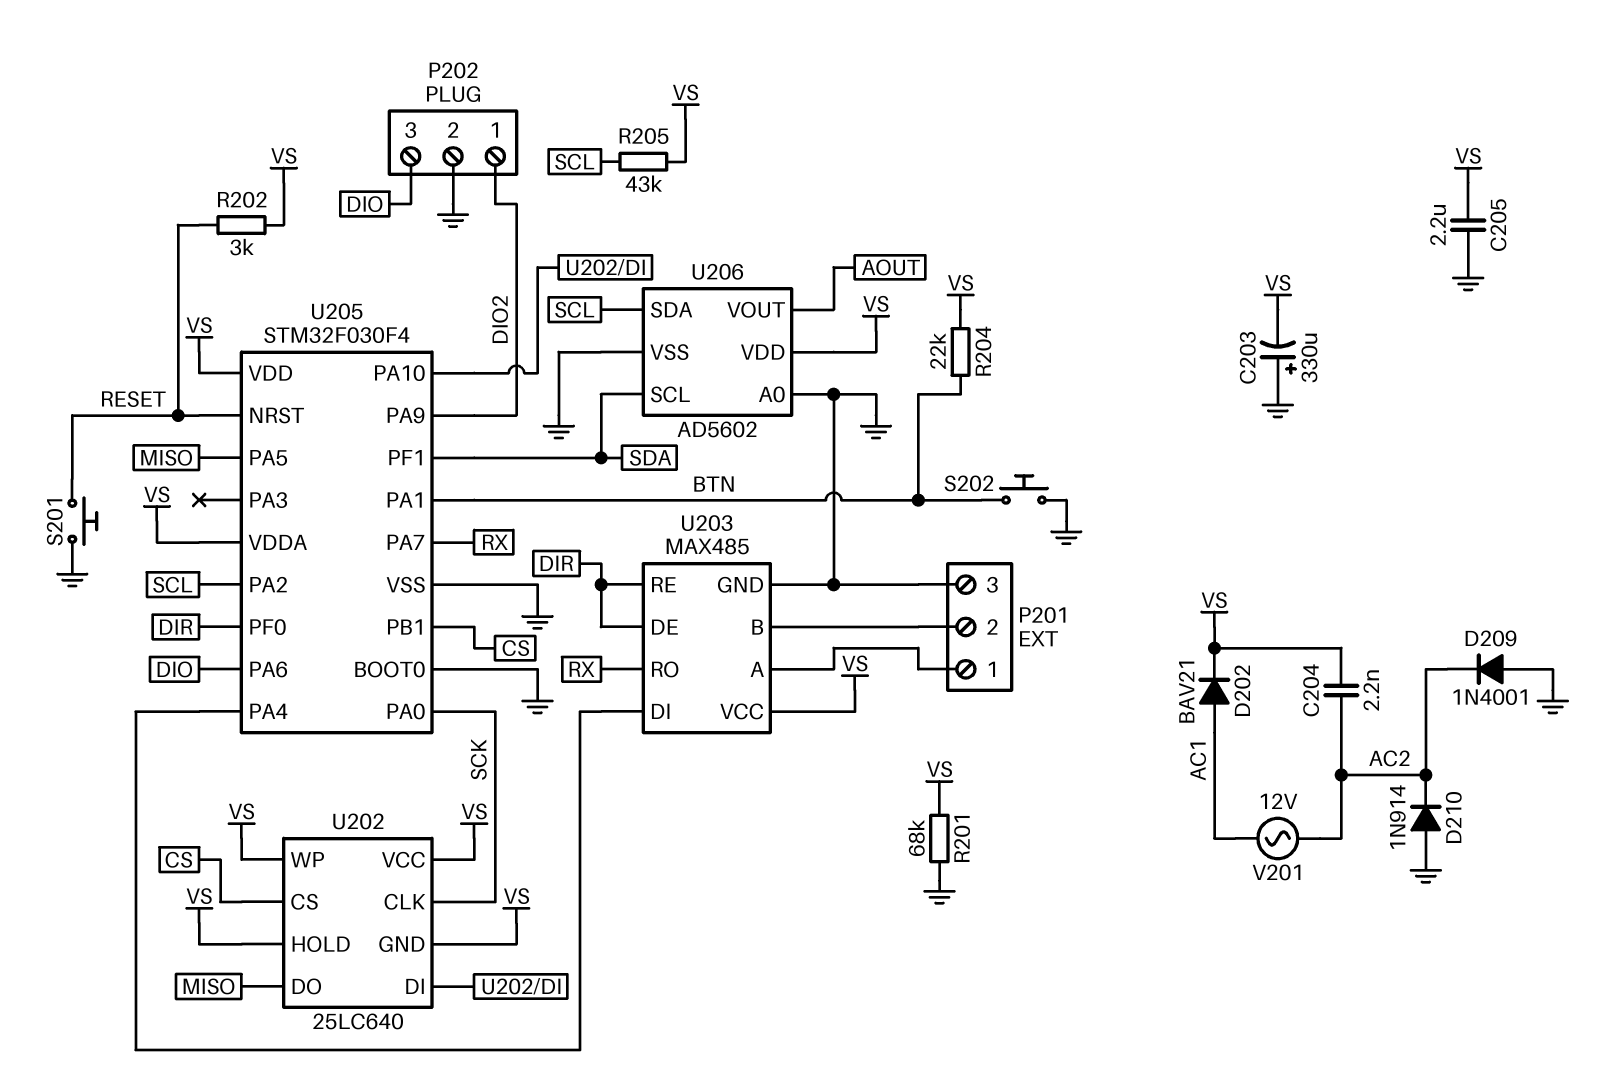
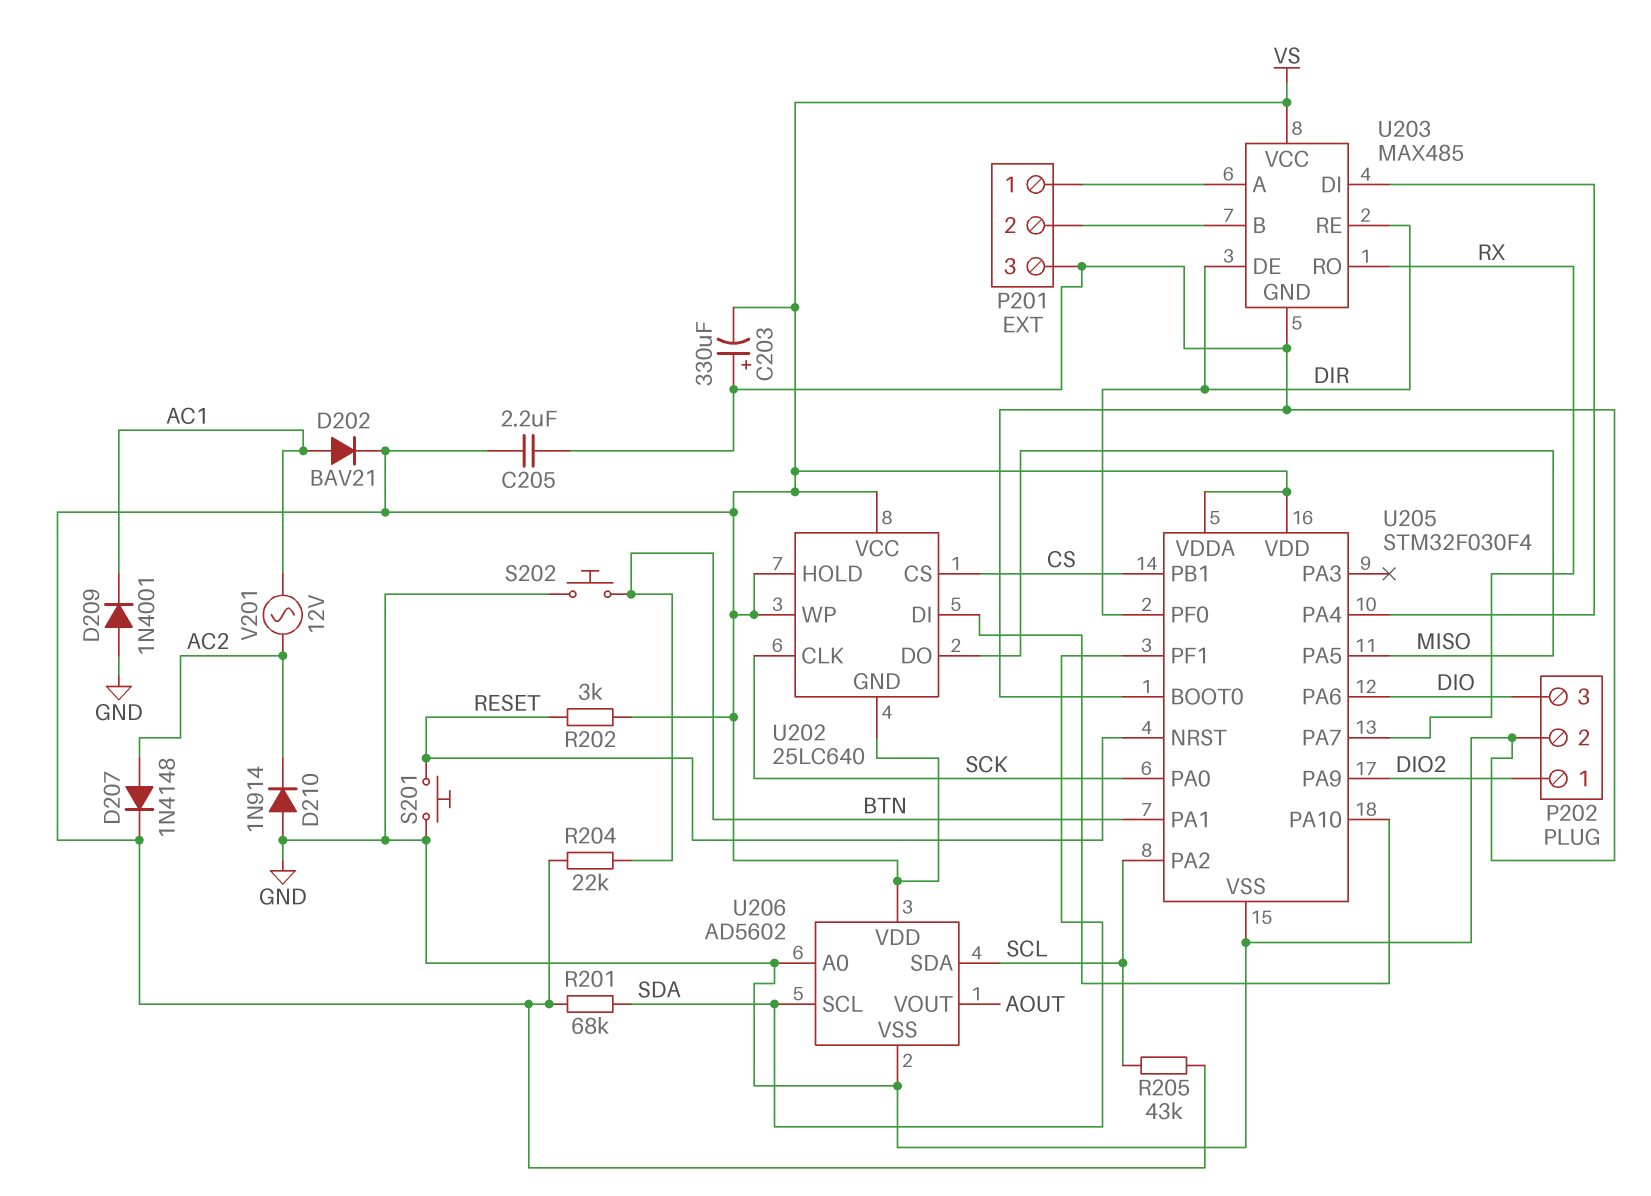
C204: 2.2nF (AC2, VS) -> none
D207: none -> diode 1N4148 (A AC2, K VS)
D209: diode 1N4001 (A GND, K AC2) -> diode 1N4001 (A GND, K AC1)
R201: 68k (GND, VS) -> 68k (SDA, VS)

